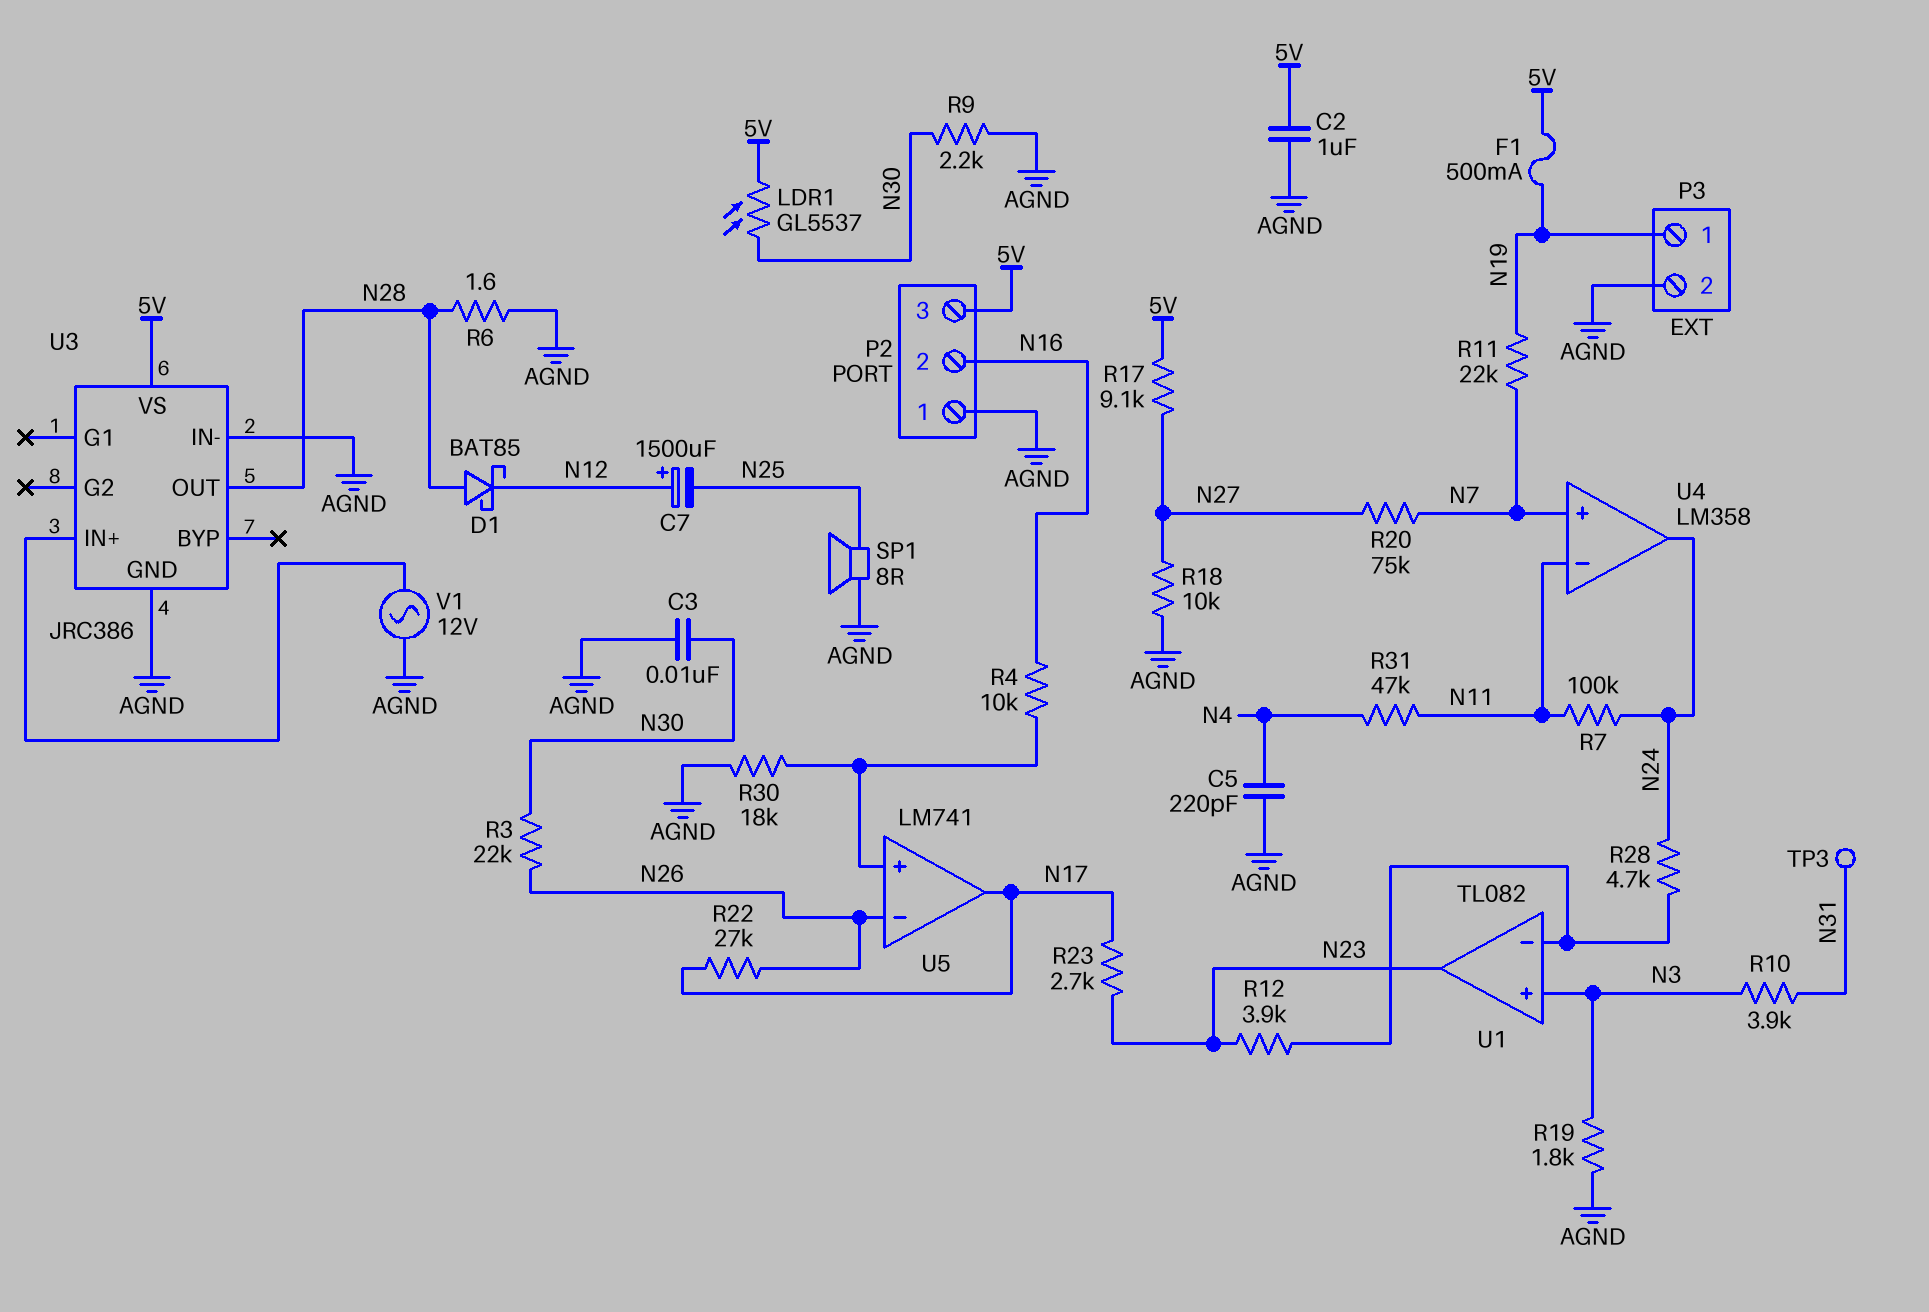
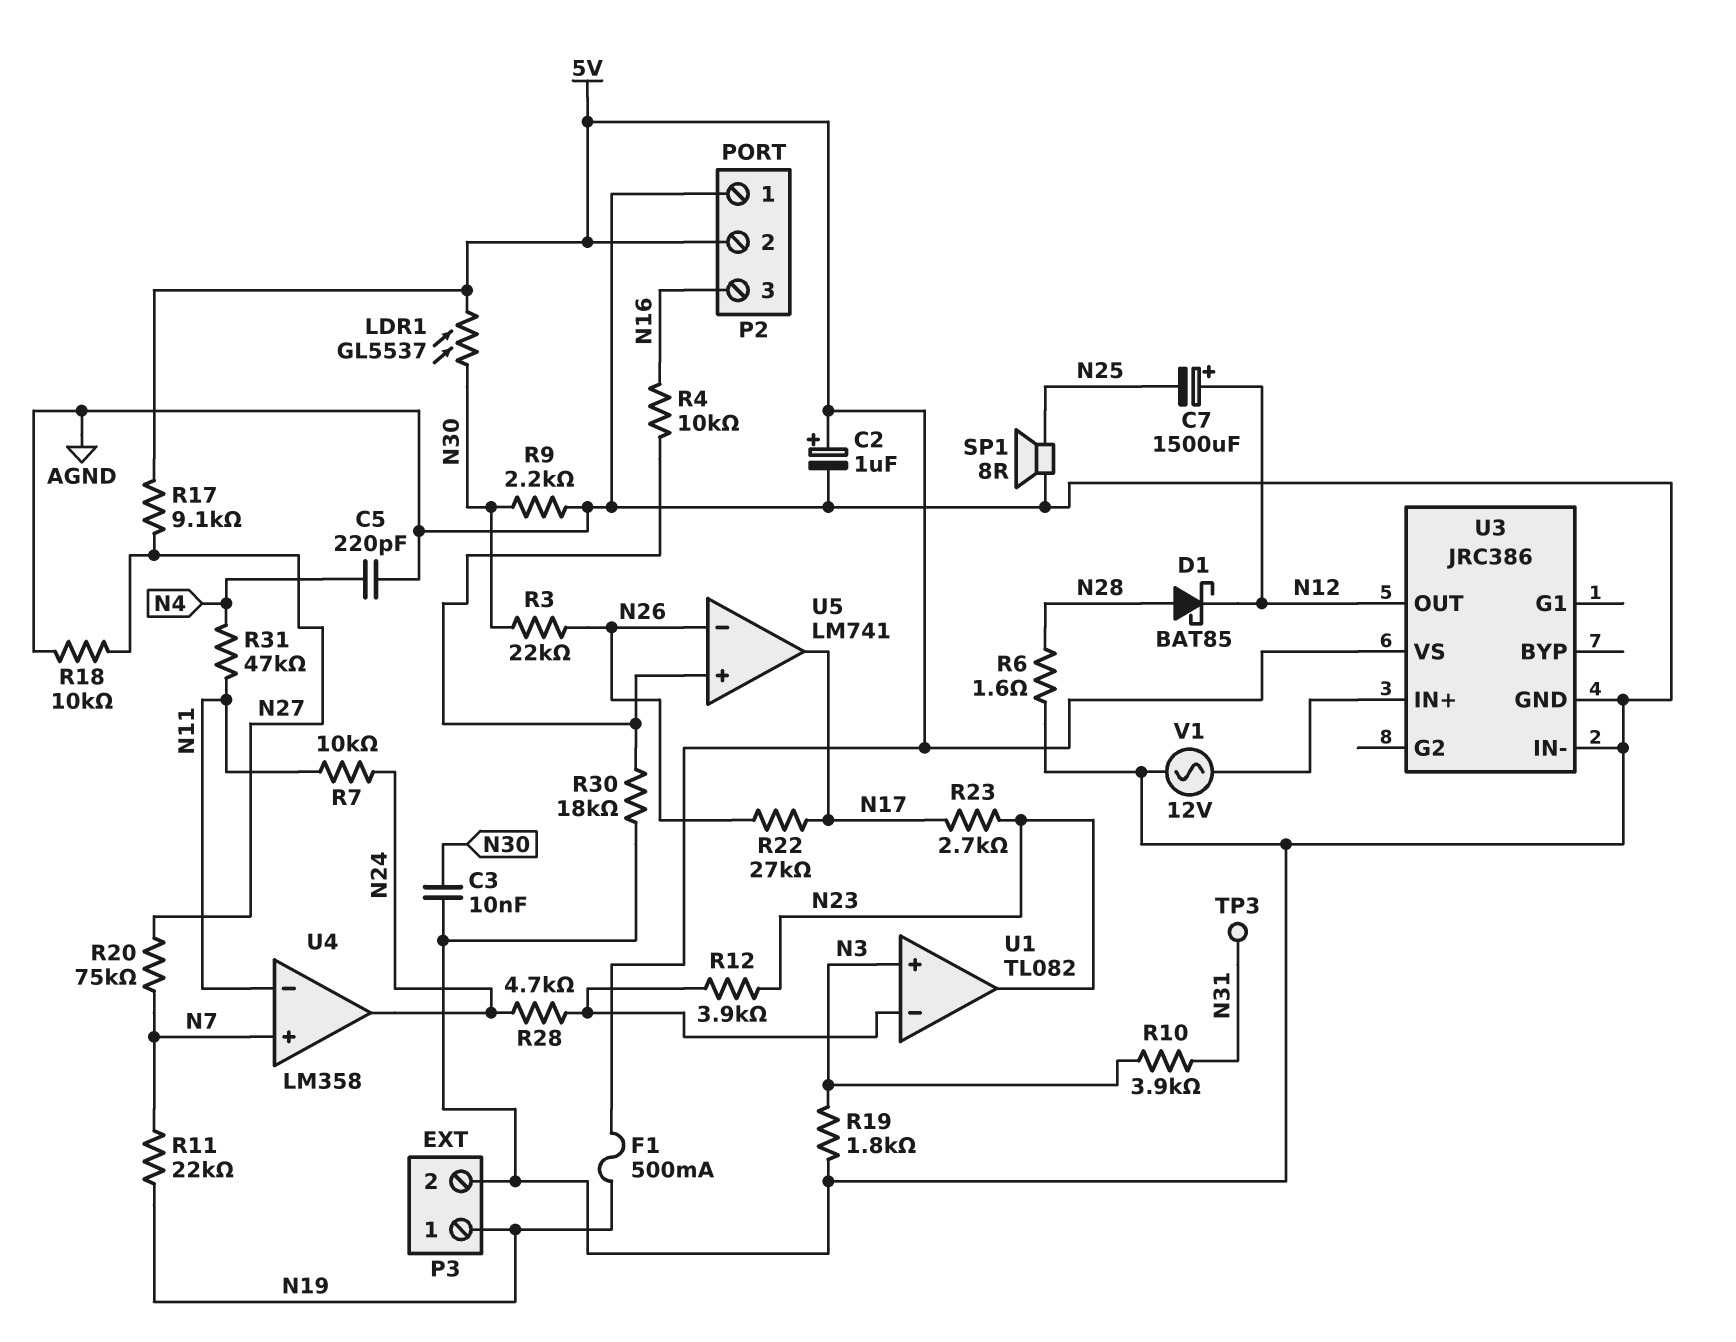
C2: 1uF (5V, AGND) -> 1uF (plus 5V, minus AGND)
P2 pin 2: N16 -> 5V
P2 pin 3: 5V -> N16
R7: 100k (N11, N24) -> 10k (N11, N24)
U3 pin OUT: N28 -> N12

